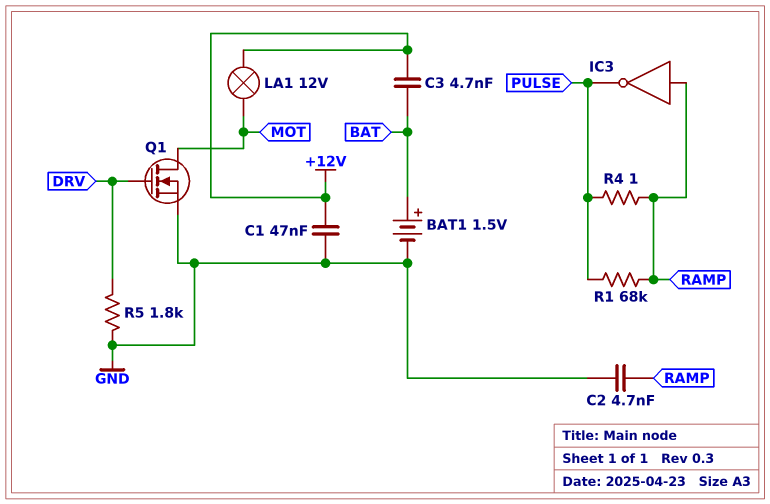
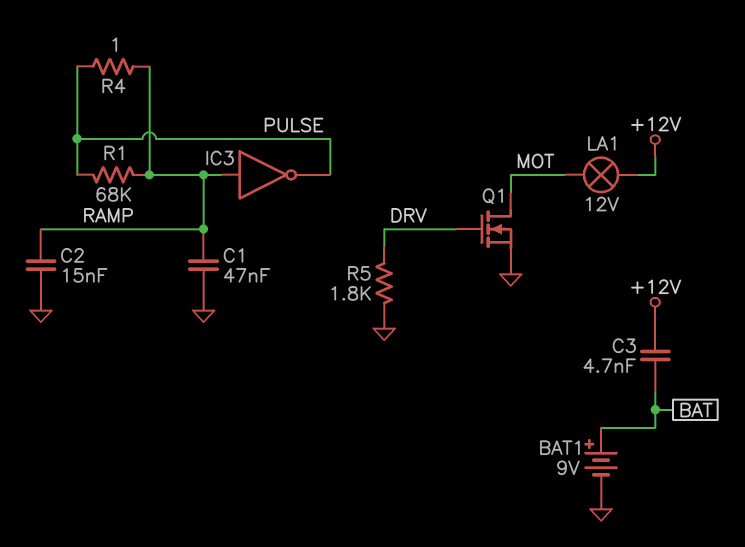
BAT1: 1.5V (plus BAT, minus GND) -> 9V (plus BAT, minus GND)
C1: 47nF (+12V, GND) -> 47nF (GND, RAMP)
C2: 4.7nF (GND, RAMP) -> 15nF (GND, RAMP)

